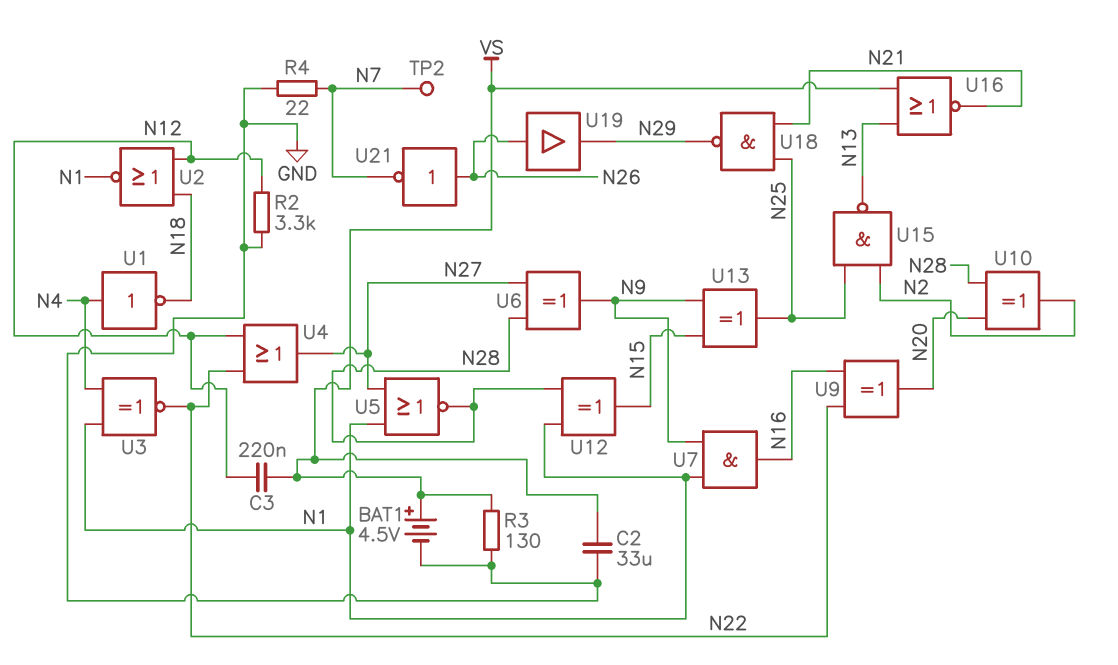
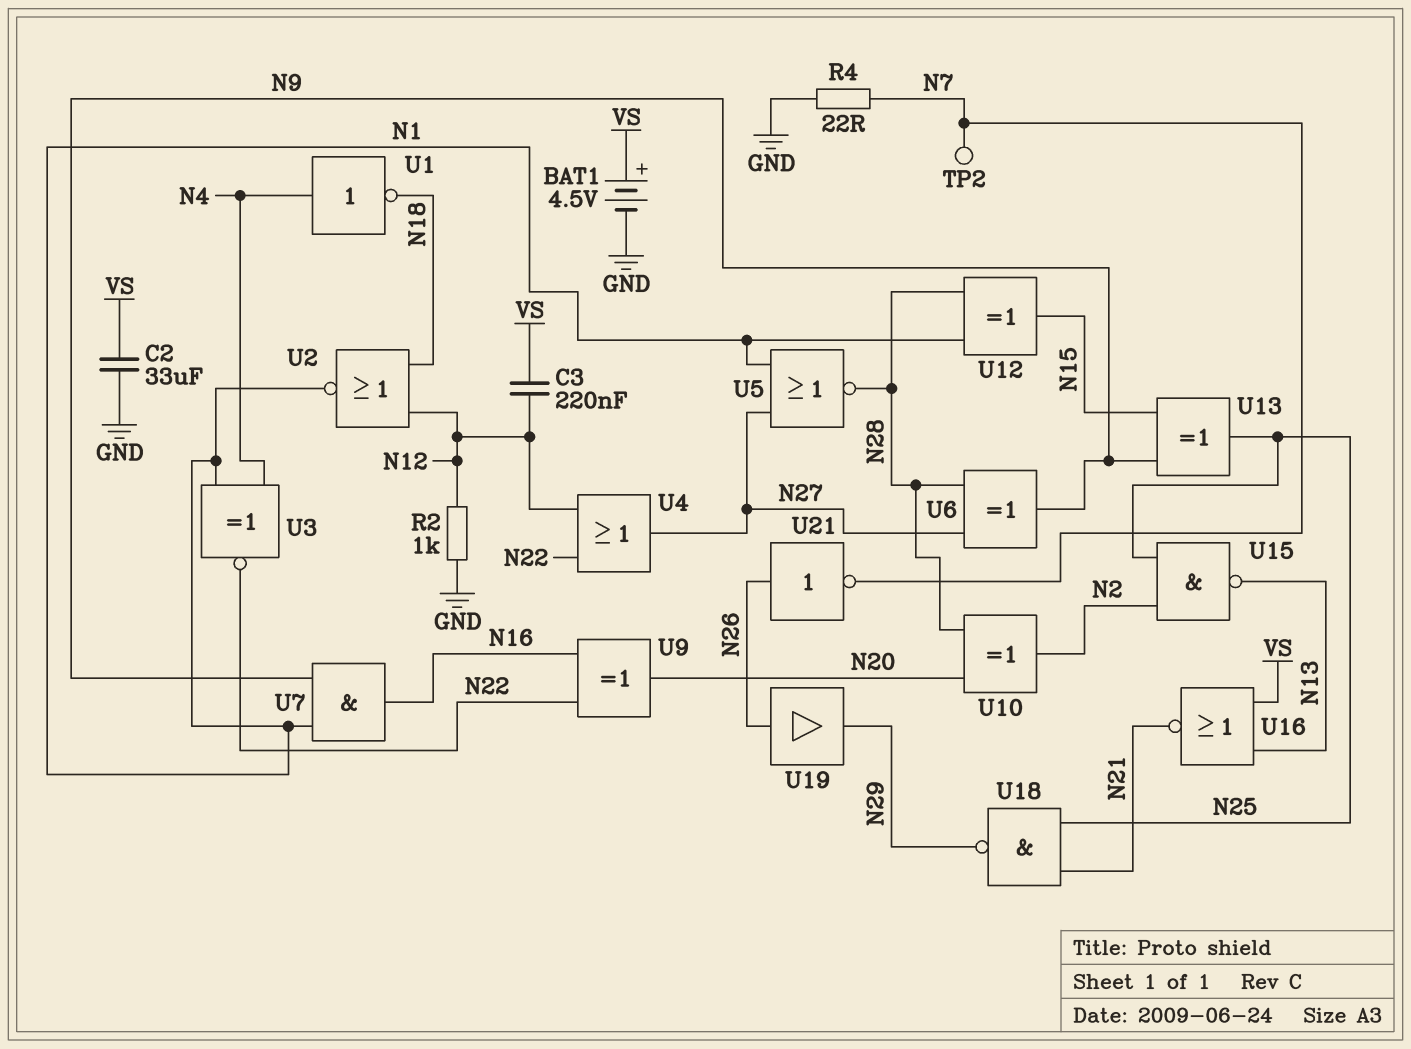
R2: 3.3k (GND, N12) -> 1k (GND, N12)
R3: 130 (GND, VS) -> none

